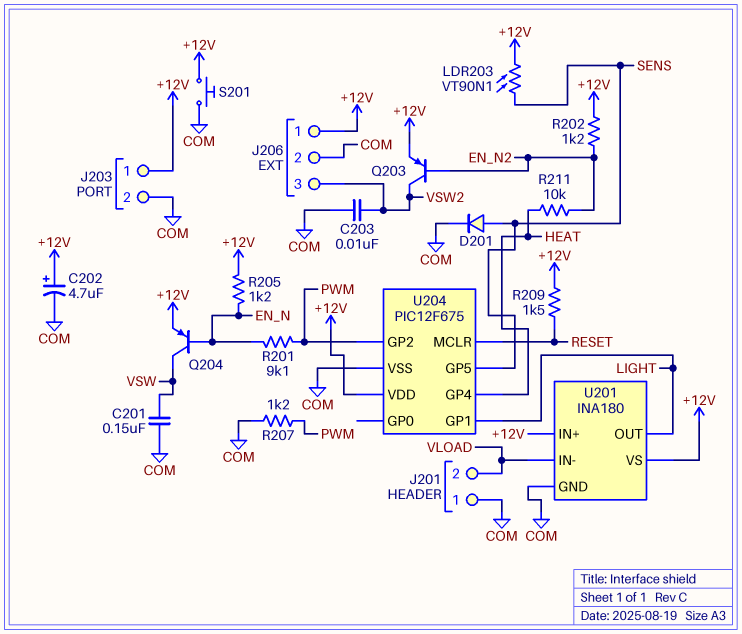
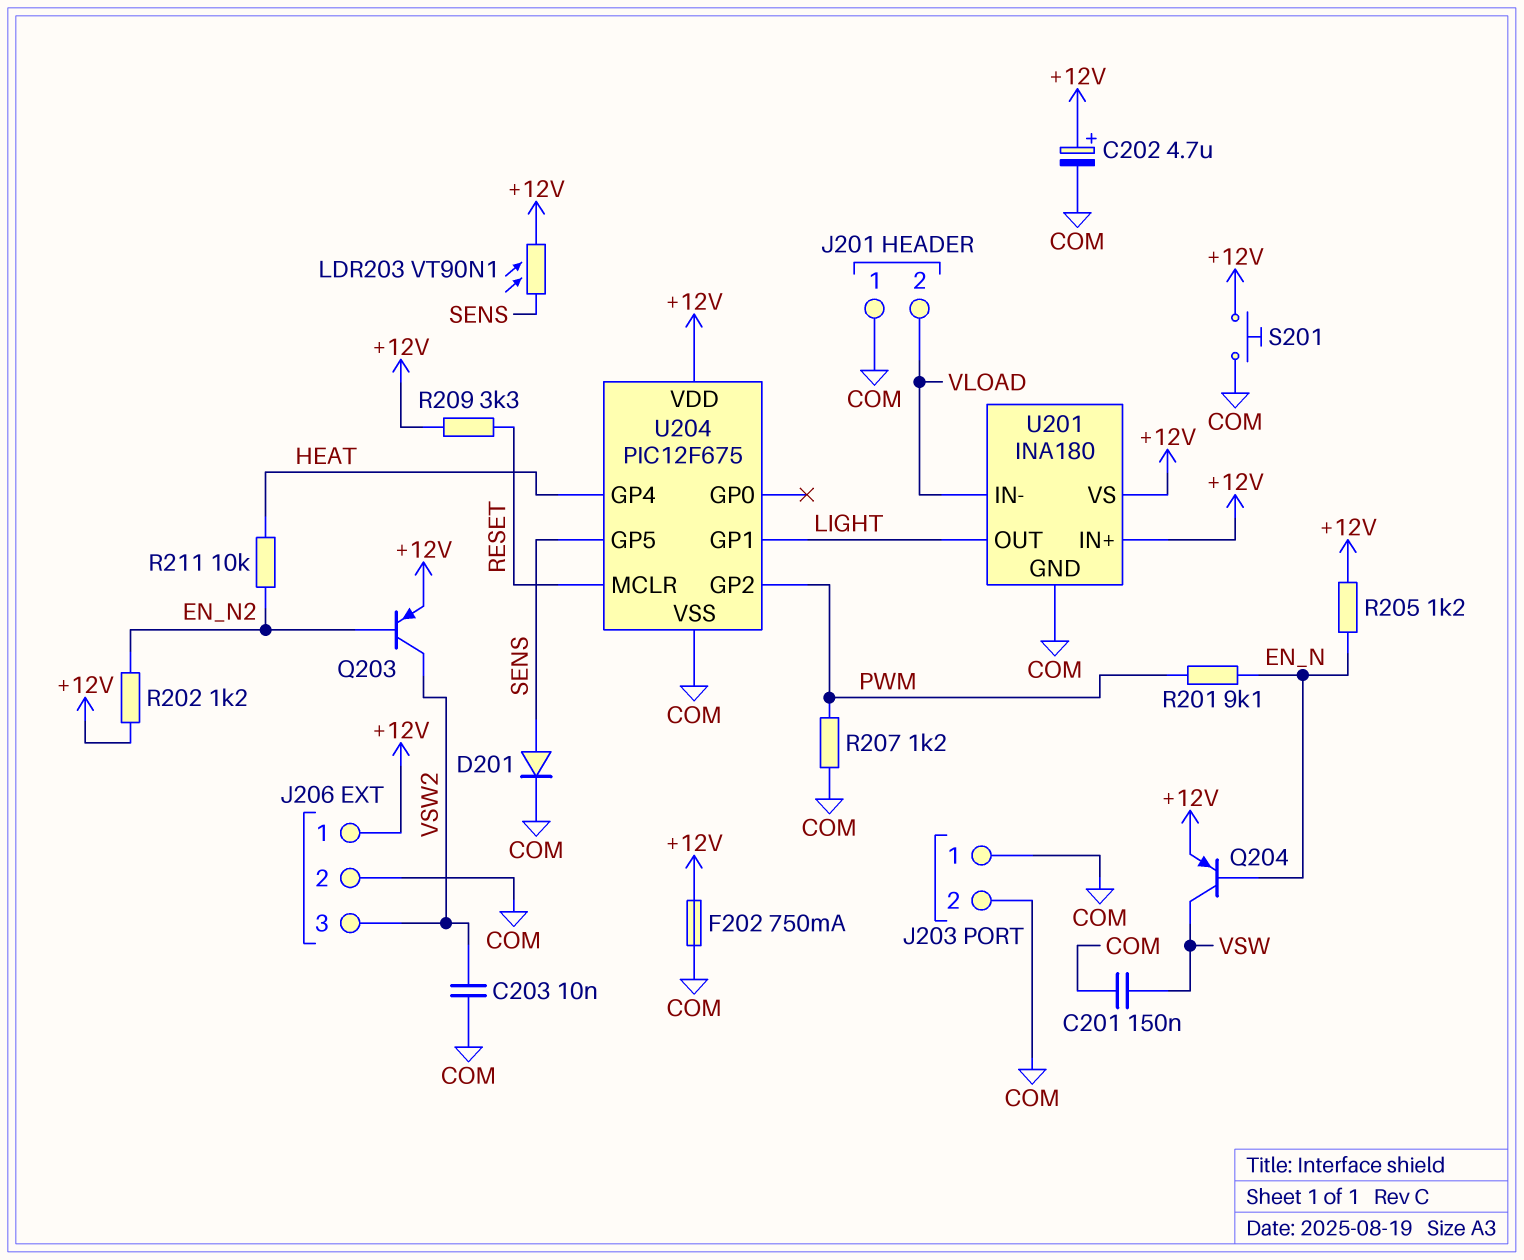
F202: none -> 750mA (+12V, COM)
J203 pin 1: +12V -> COM
R209: 1.5k (+12V, RESET) -> 3.3k (+12V, RESET)

